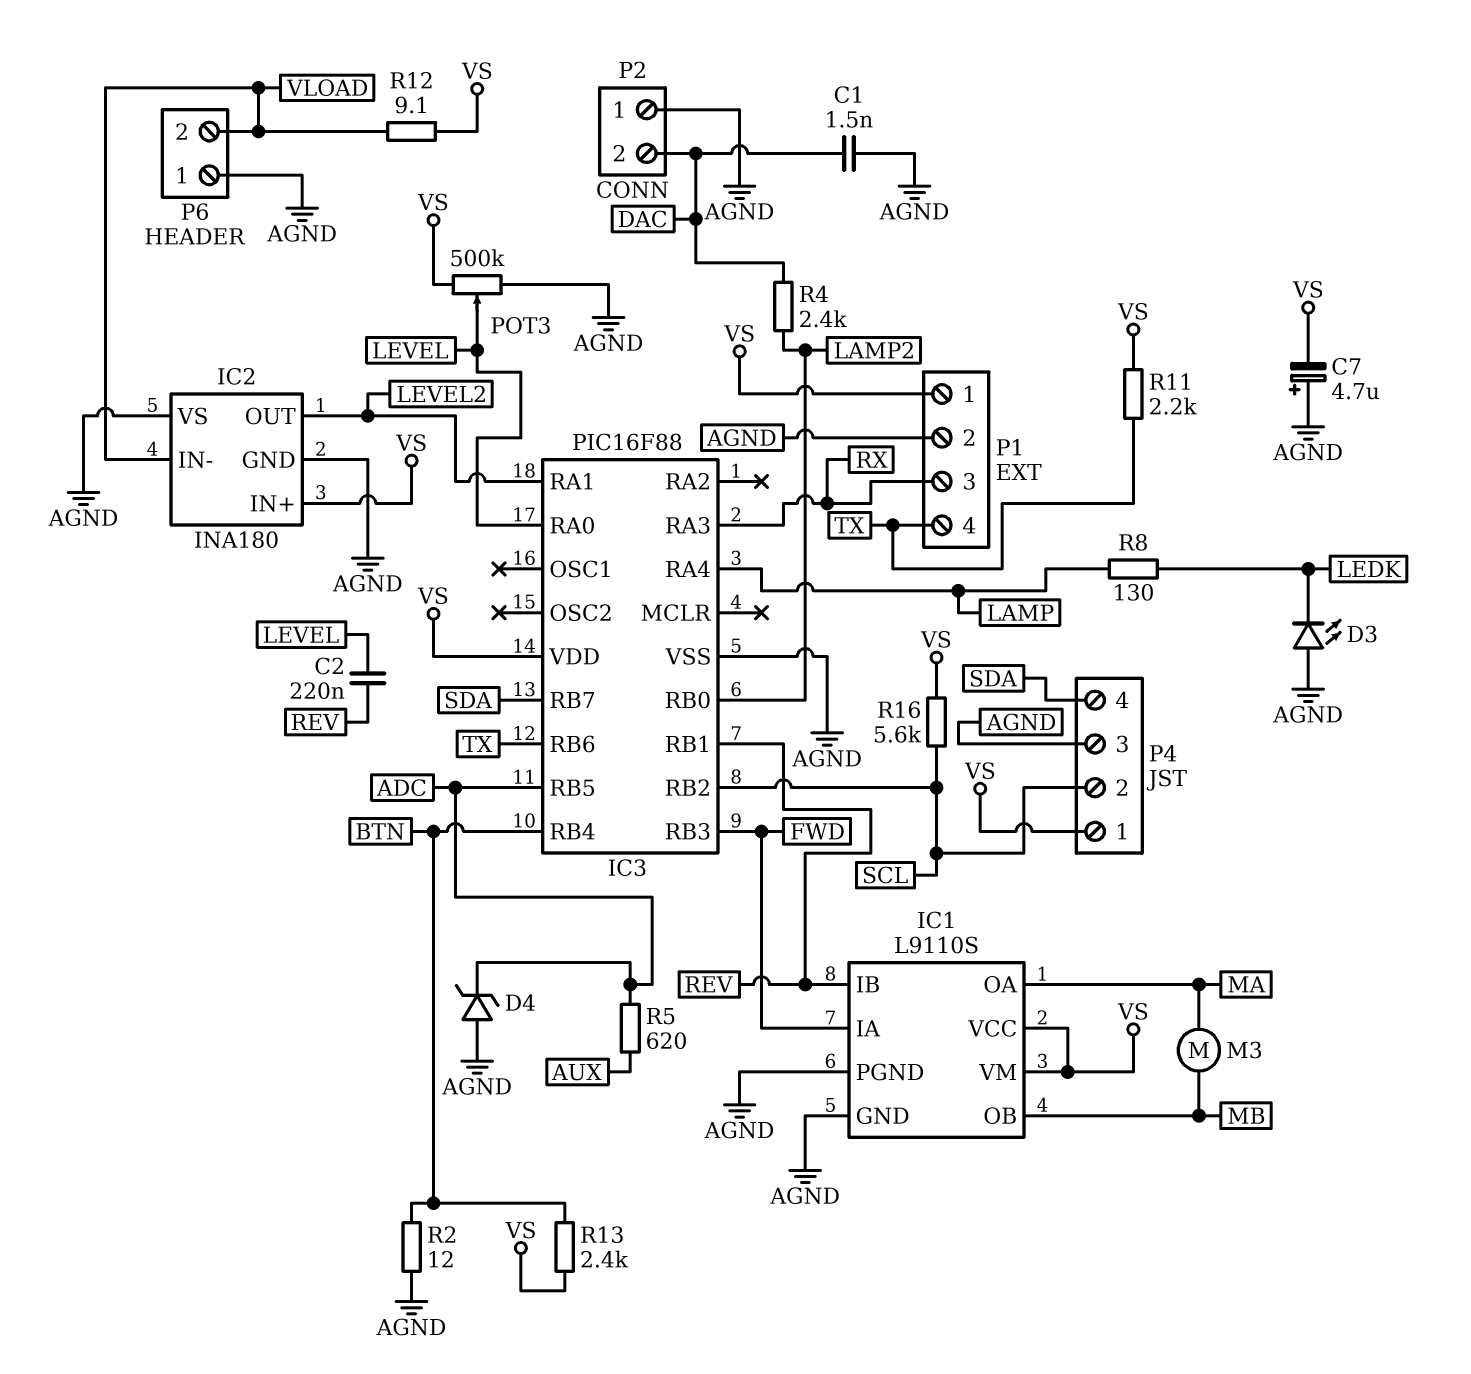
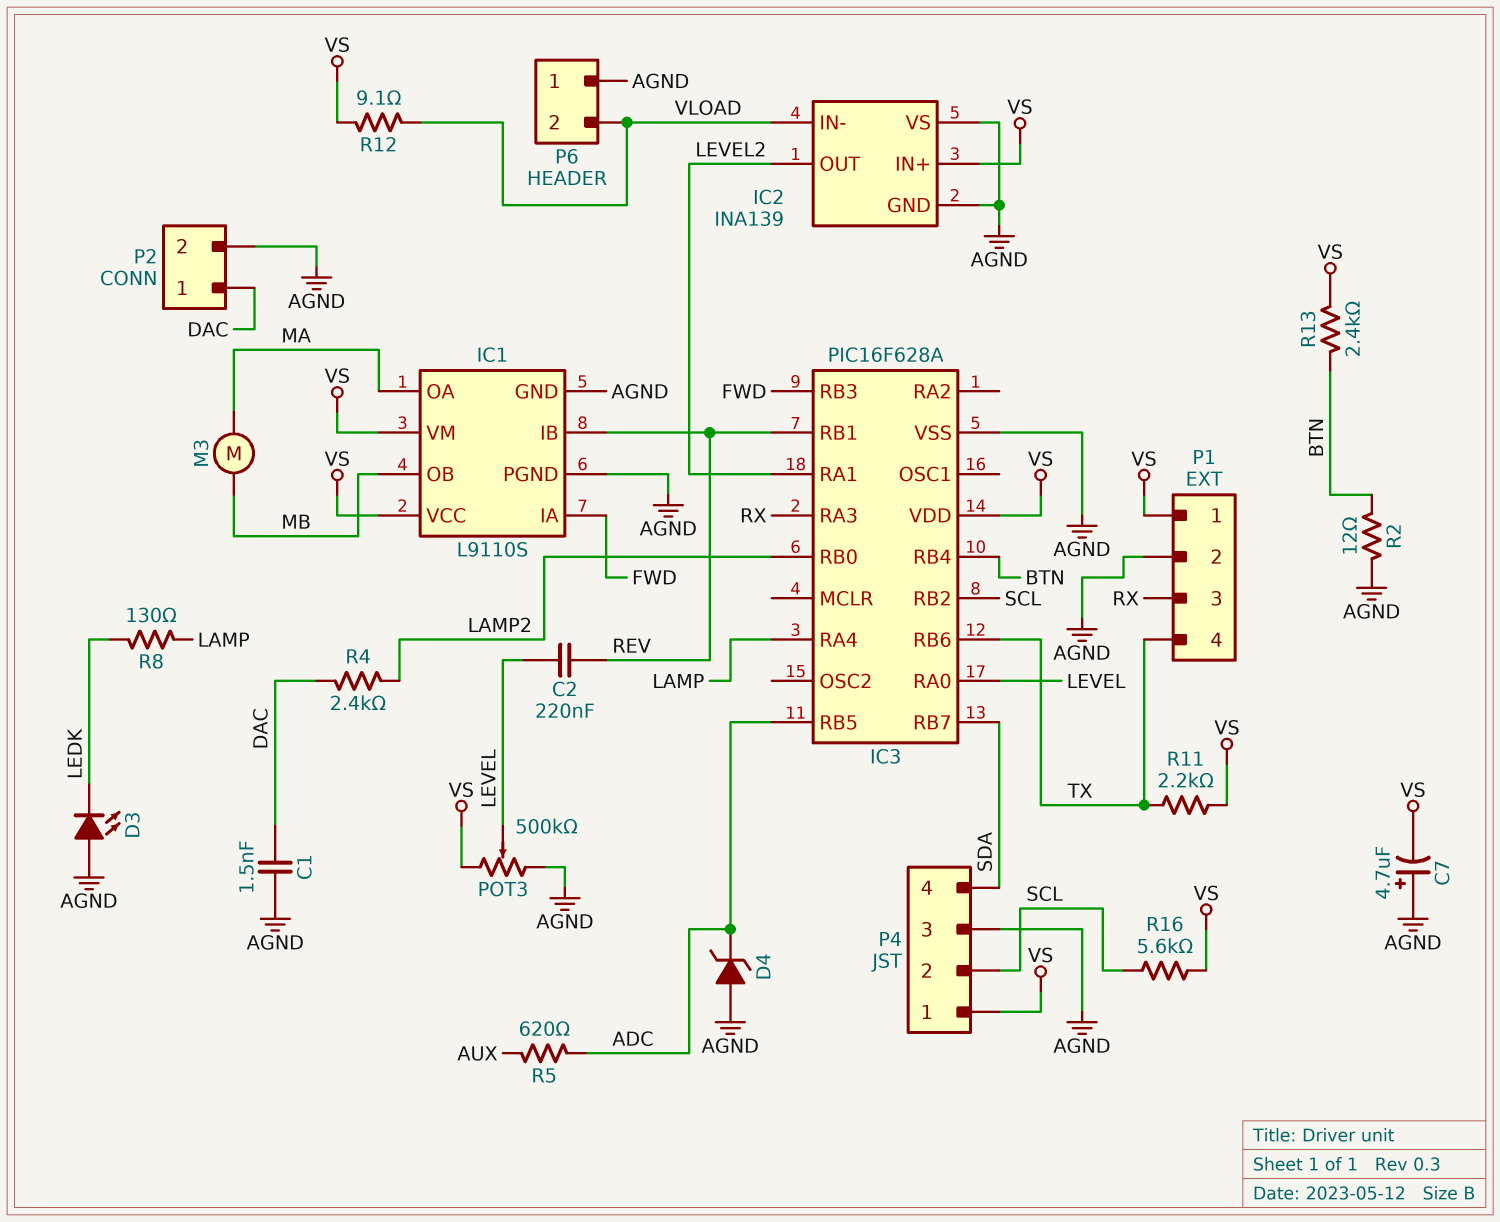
IC2: INA180 -> INA139
IC3: PIC16F88 -> PIC16F628A
P2 pin 1: AGND -> DAC
P2 pin 2: DAC -> AGND

